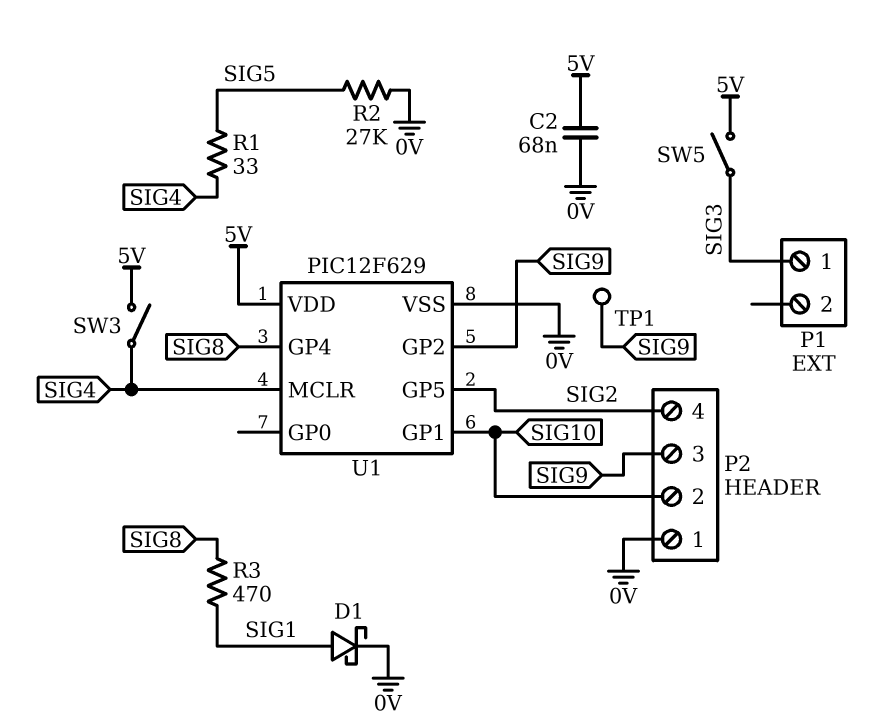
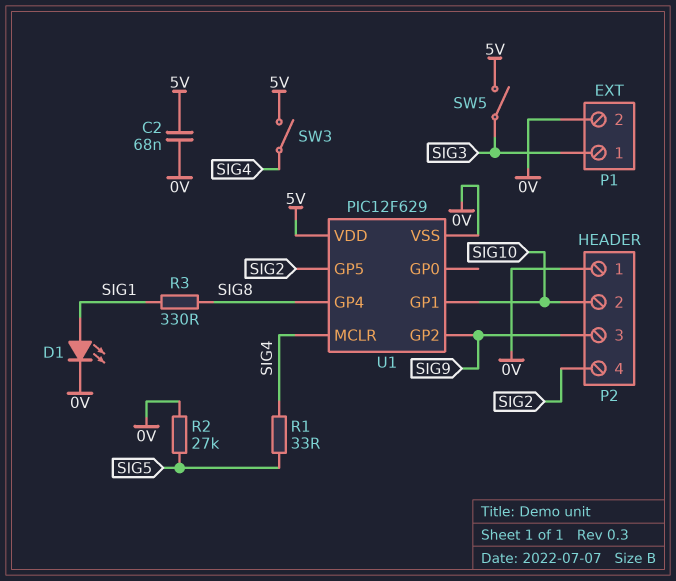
D1: schottky (A SIG1, K 0V) -> LED (A SIG1, K 0V)
P1 pin 2: none -> 0V
R3: 470 (SIG1, SIG8) -> 330 (SIG1, SIG8)
TP1: test point (SIG9) -> none

